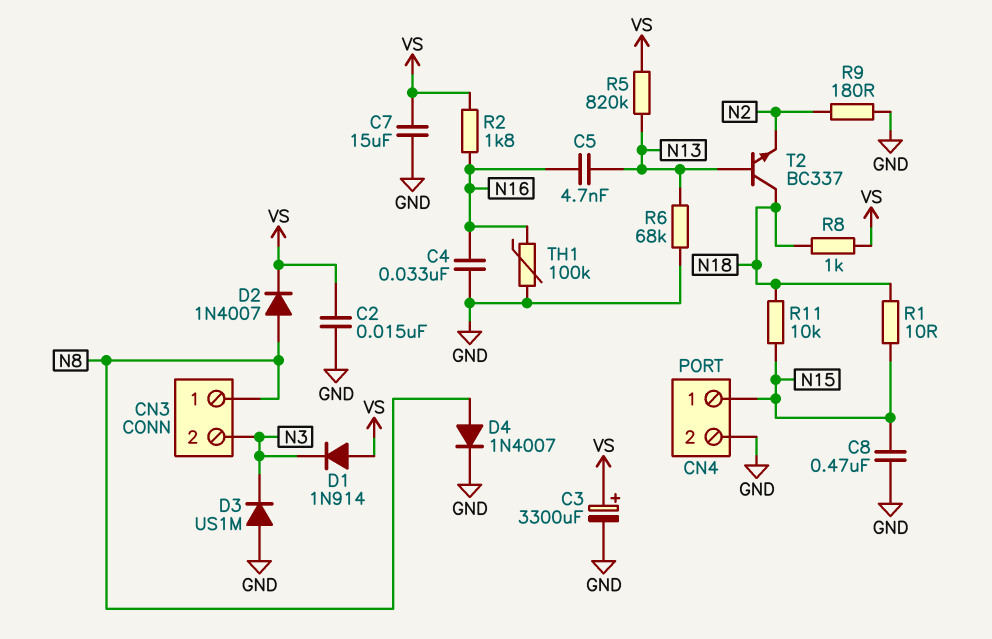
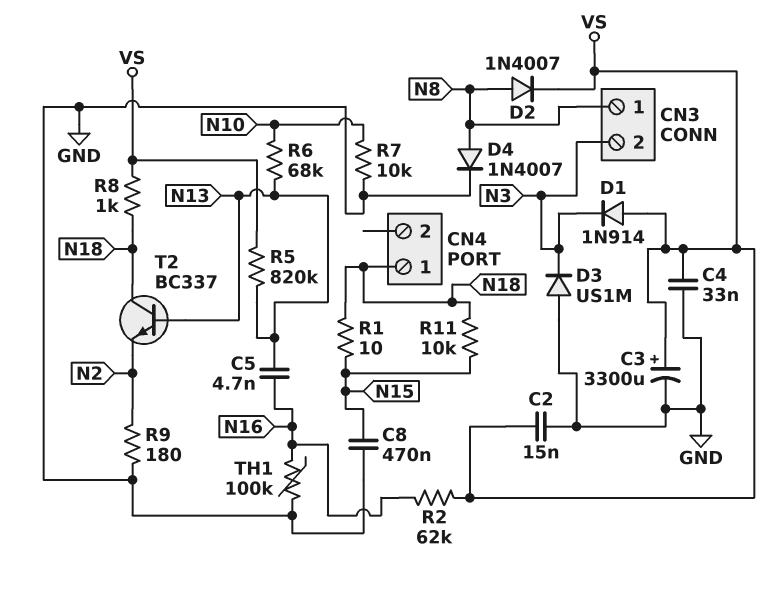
C4: 33nF (GND, N16) -> 33nF (GND, VS)
C7: 15uF (GND, VS) -> none
CN4 pin 1: N15 -> N18
CN4 pin 2: GND -> none
R2: 1.8k (N16, VS) -> 62k (N16, VS)
R6: 68k (GND, N13) -> 68k (N10, N13)
R7: none -> 10k (GND, N10)

